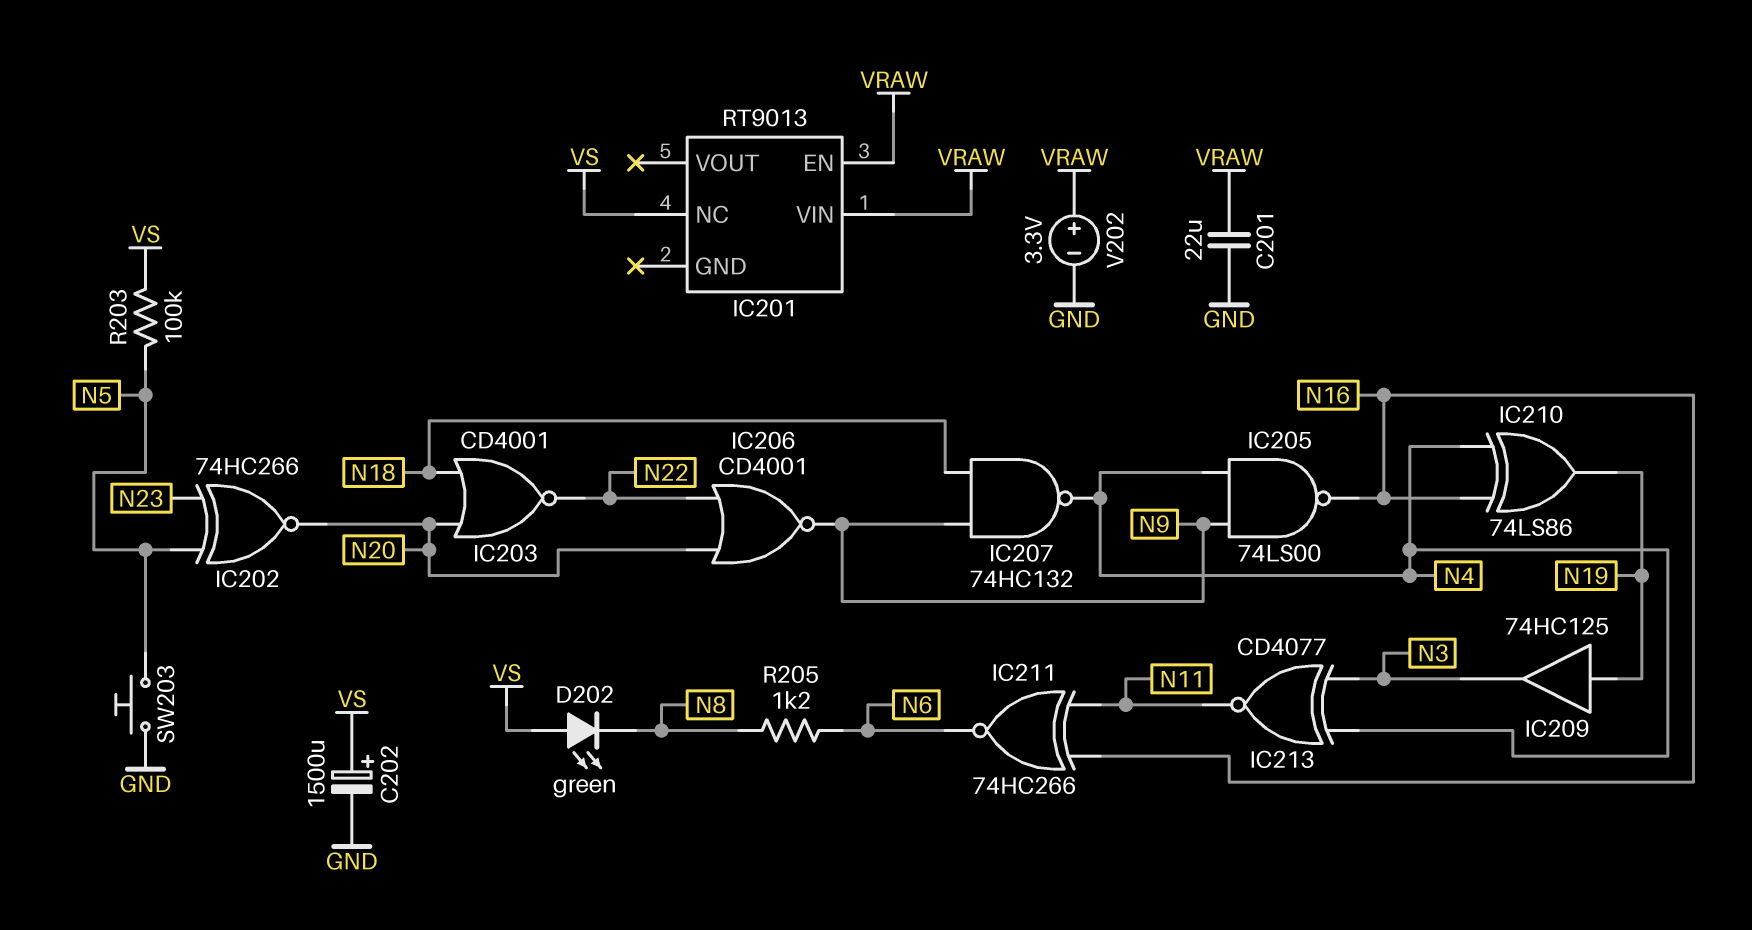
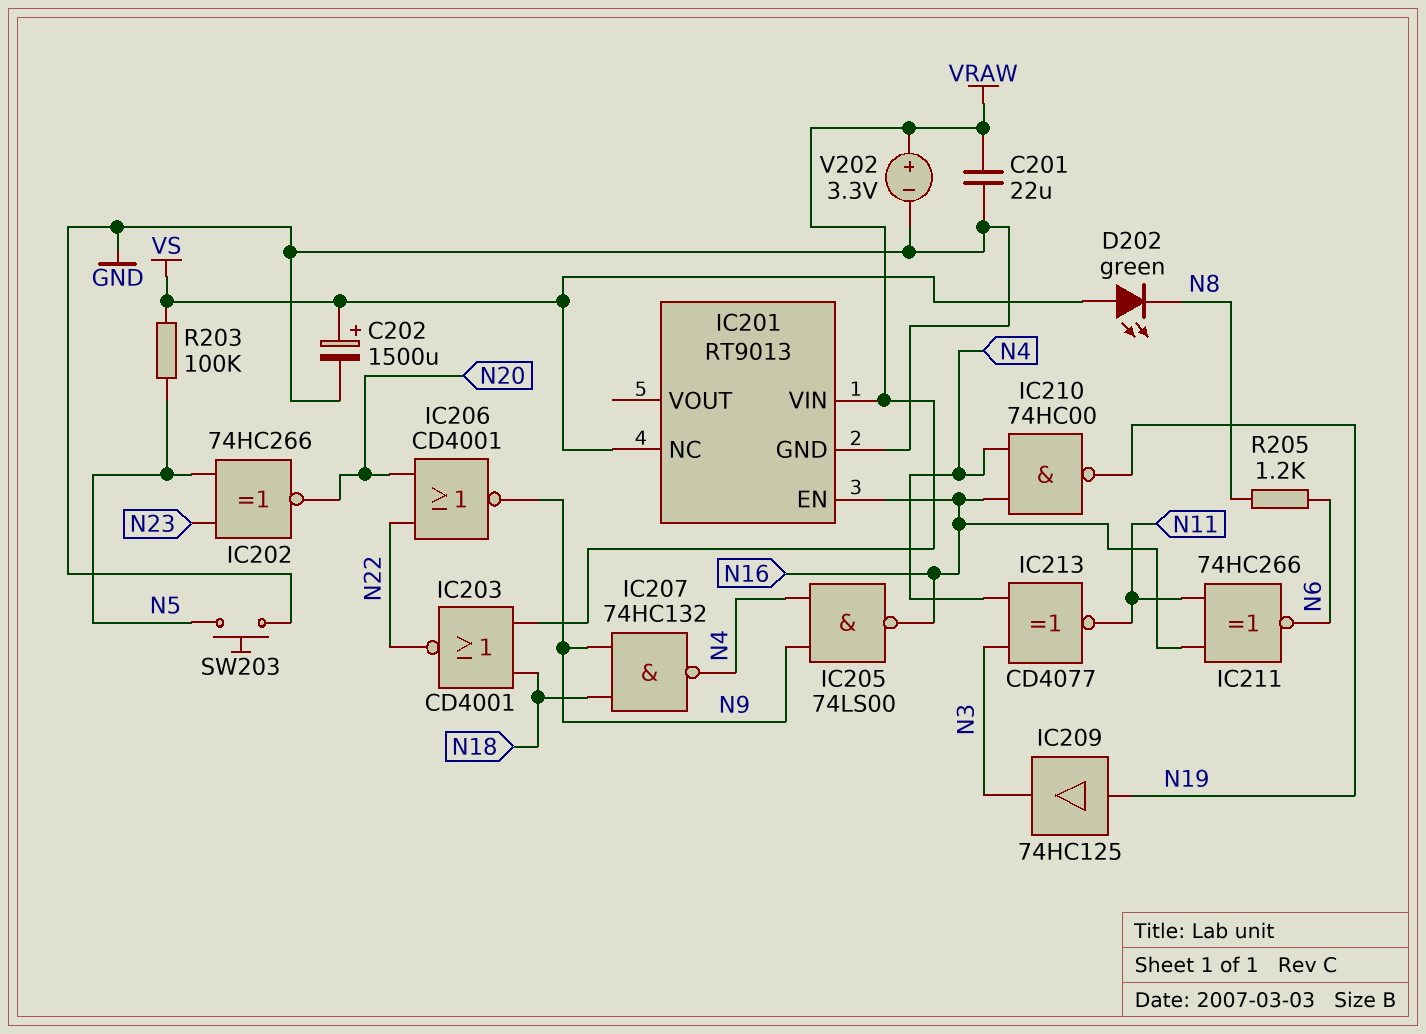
IC201 pin EN: VRAW -> N16
IC201 pin GND: none -> GND
IC203: NOR CD4001 (in N18, in N20, out N22) -> NOR CD4001 (in N18, in VRAW, out N22)
IC210: XOR 74LS86 (in N4, in N16, out N19) -> NAND 74HC00 (in N4, in N16, out N19)

